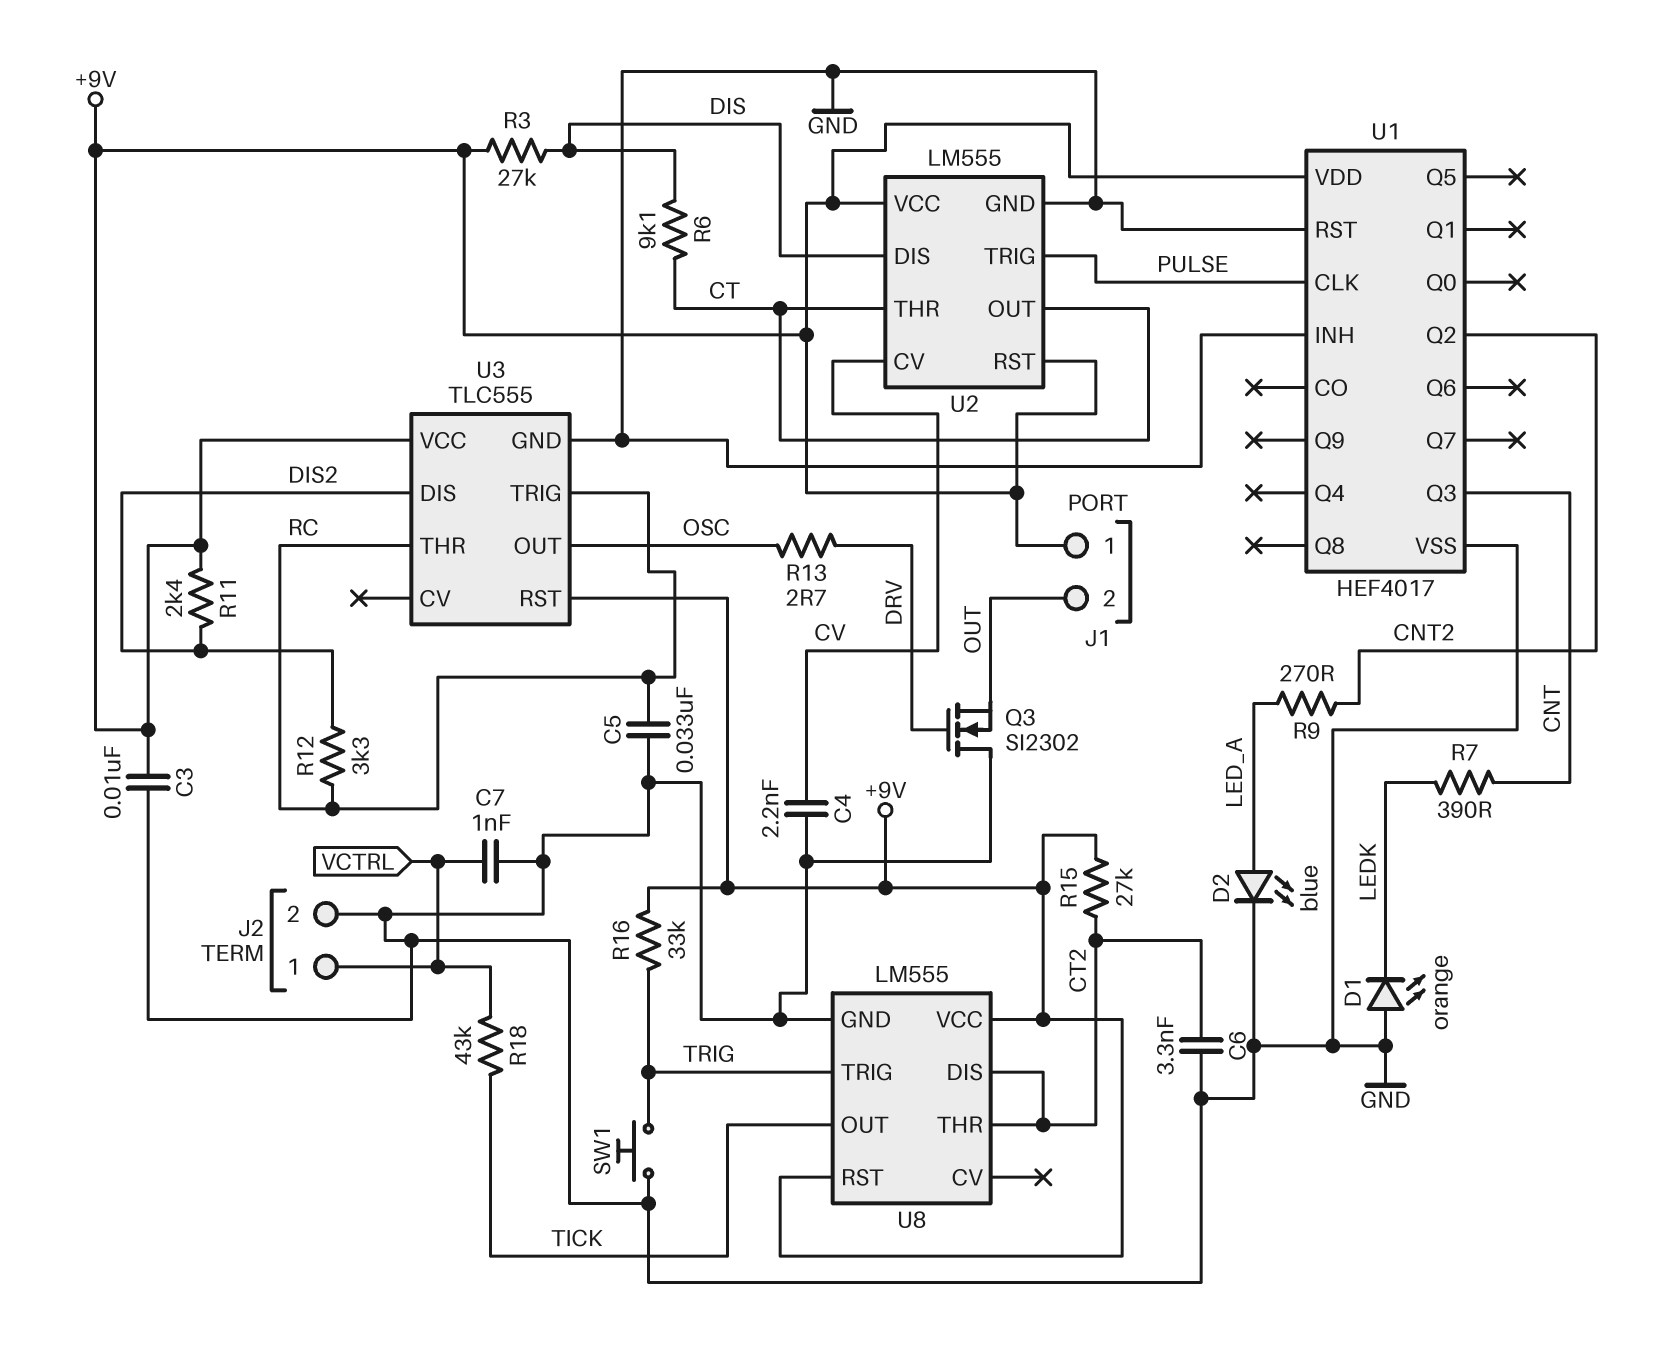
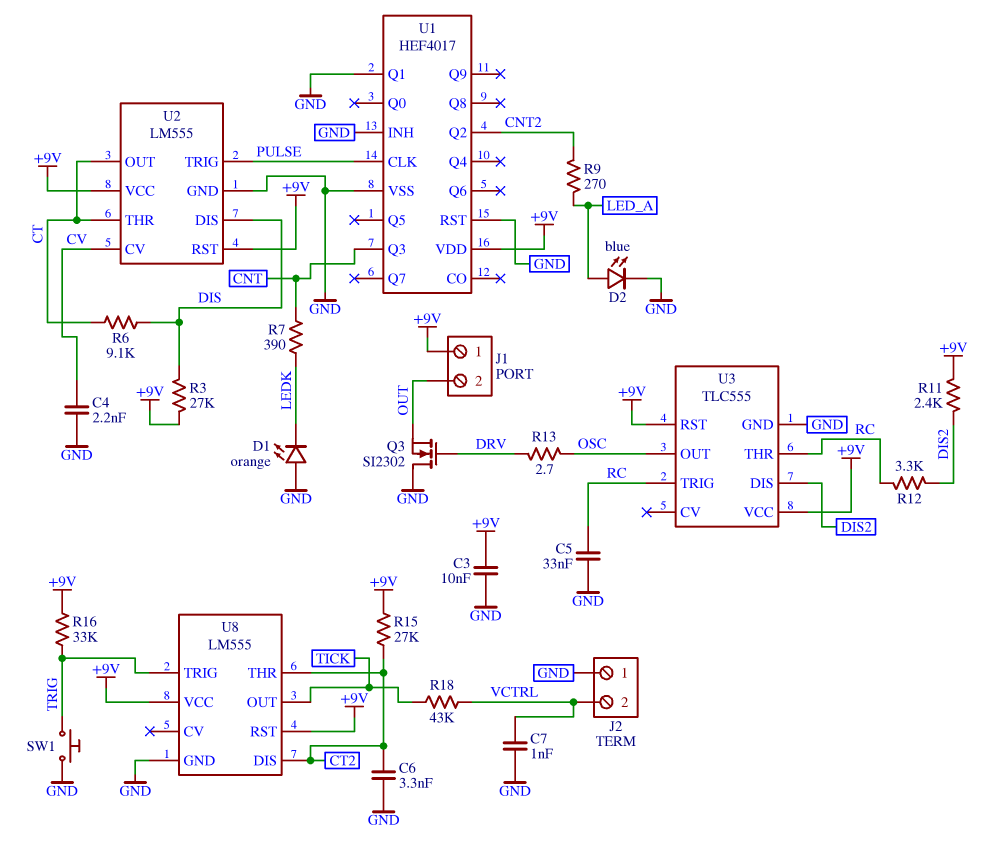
J2 pin 1: VCTRL -> GND
J2 pin 2: GND -> VCTRL
U1 pin Q1: none -> GND

